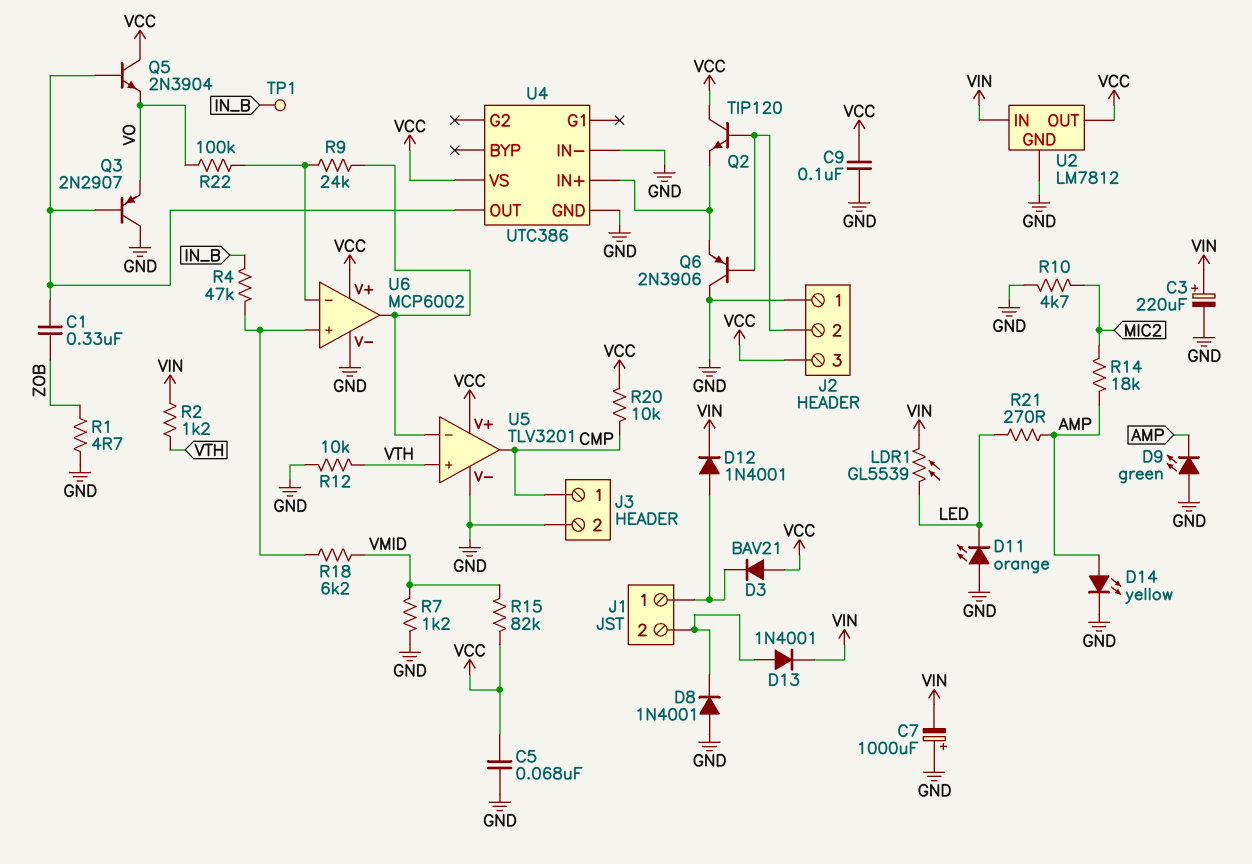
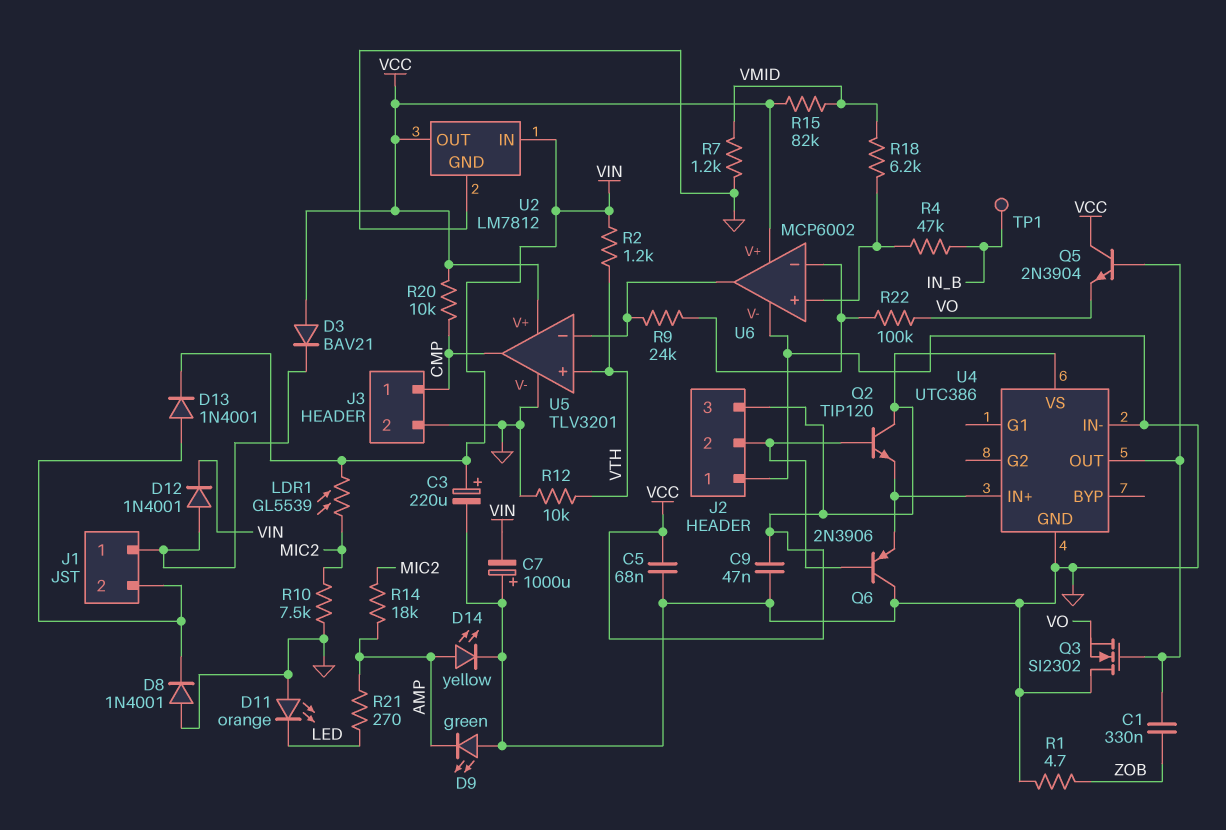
C9: 100nF (GND, VCC) -> 47nF (GND, VCC)
LDR1: GL5539 (LED, VIN) -> GL5539 (MIC2, VIN)
Q3: PNP 2N2907 (B U4/OUT, C GND, E VO) -> NMOS SI2302 (G U4/OUT, D GND, S VO)
R10: 4.7k (GND, MIC2) -> 7.5k (GND, MIC2)

